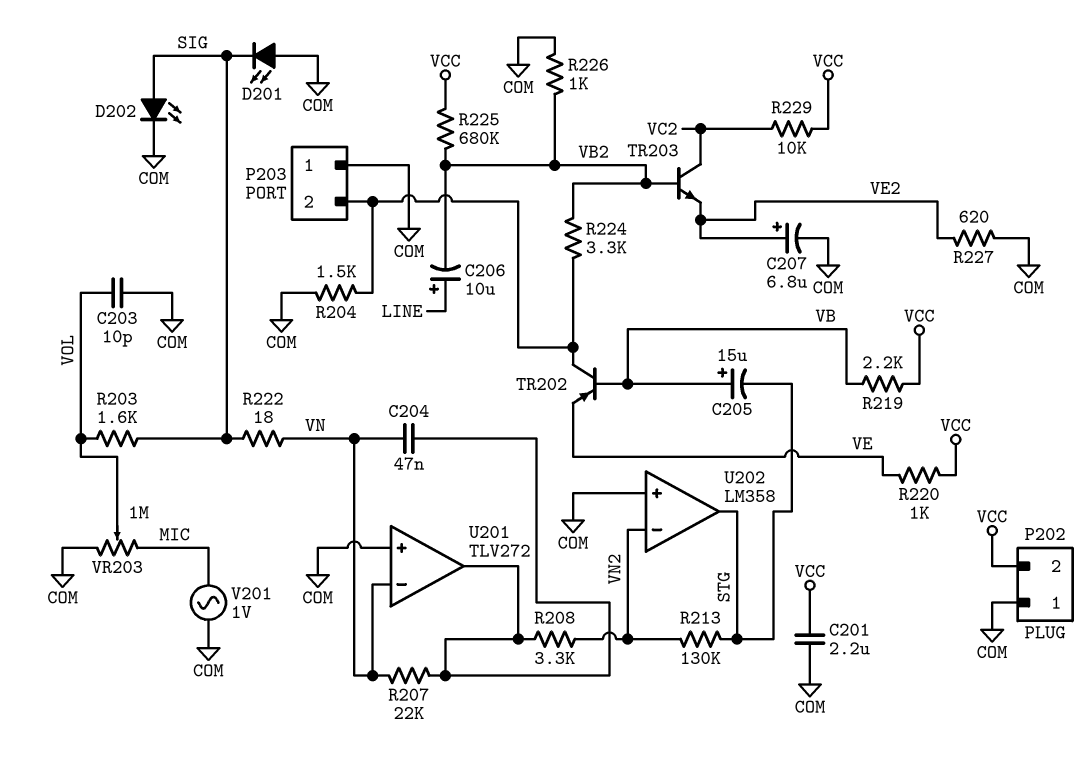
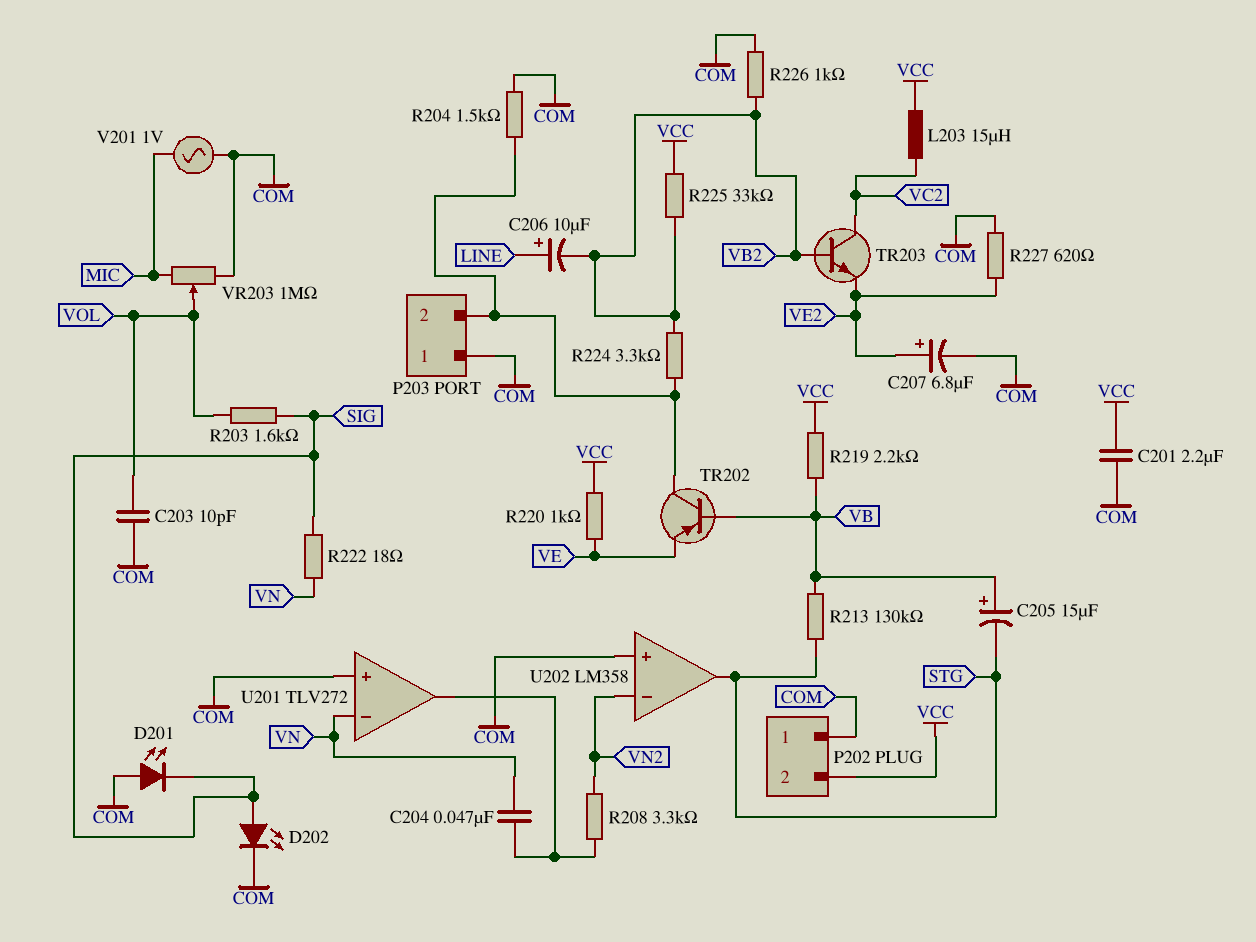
L203: none -> 15uH (VC2, VCC)
R207: 22k (U201/out, VN) -> none
R213: 130k (STG, VN2) -> 130k (STG, VB)
R225: 680k (VB2, VCC) -> 33k (VB2, VCC)
R229: 10k (VC2, VCC) -> none

